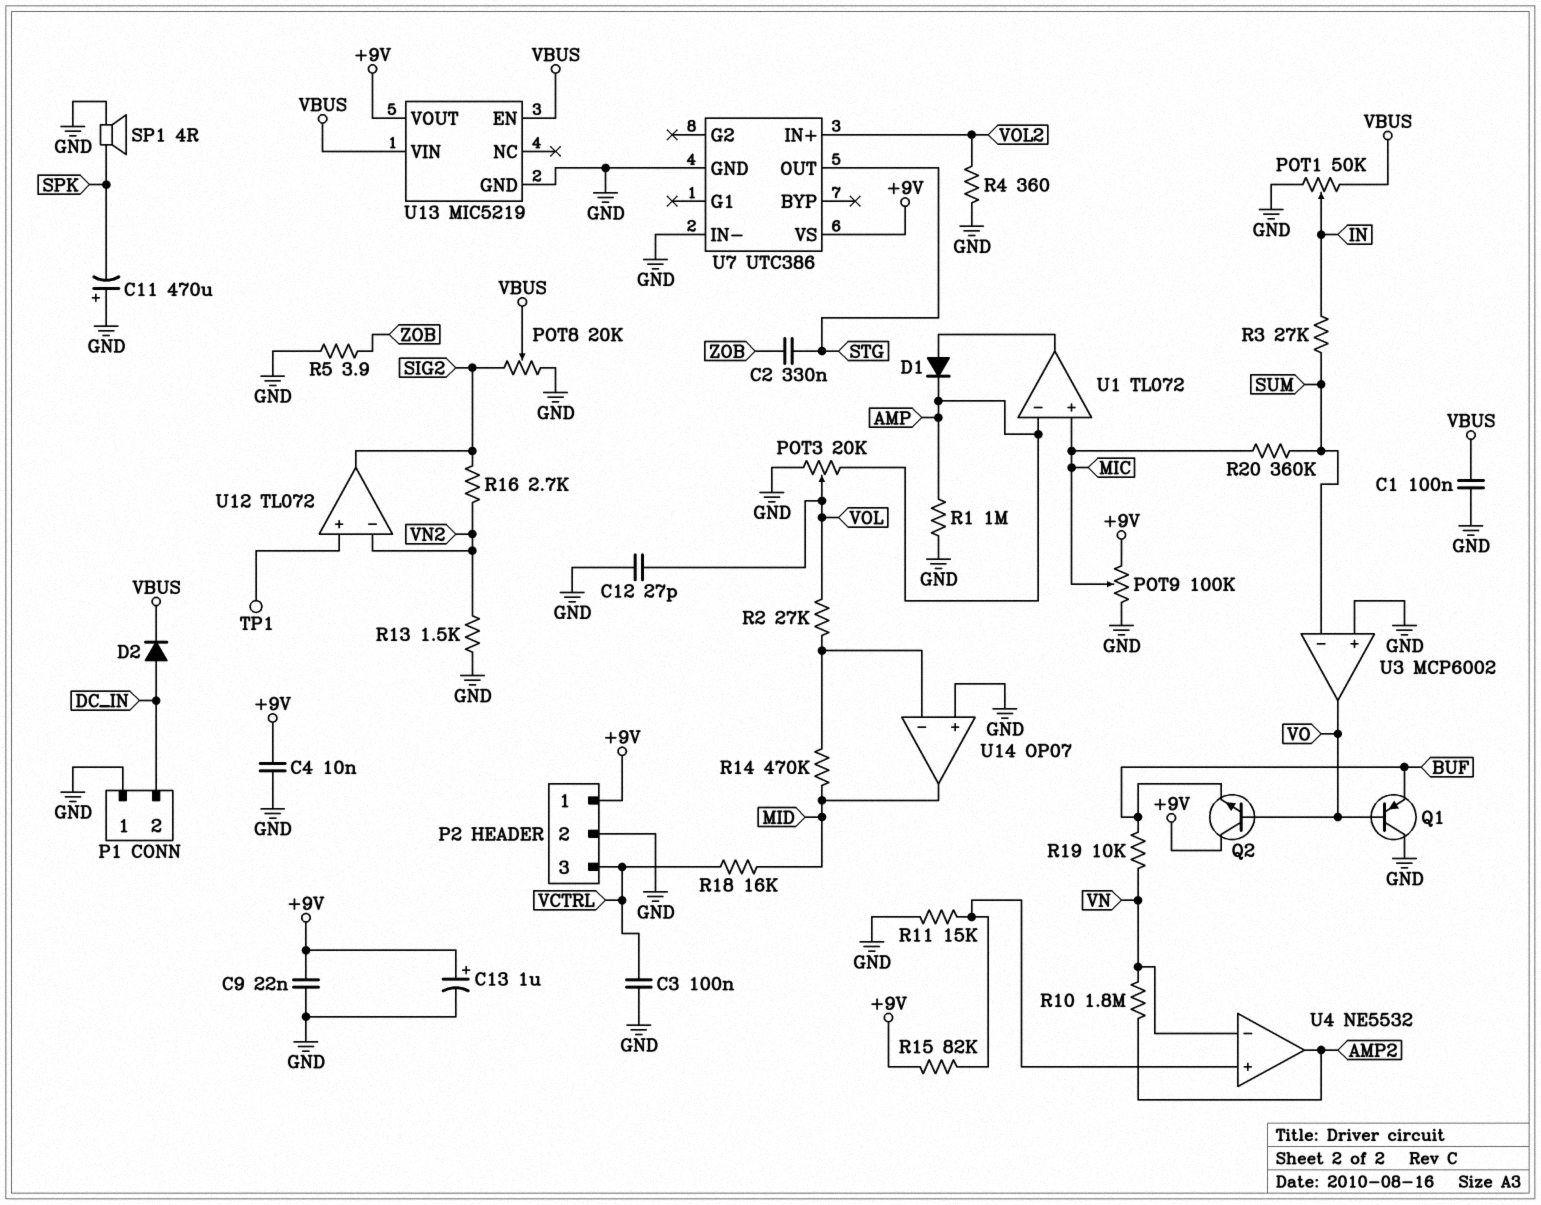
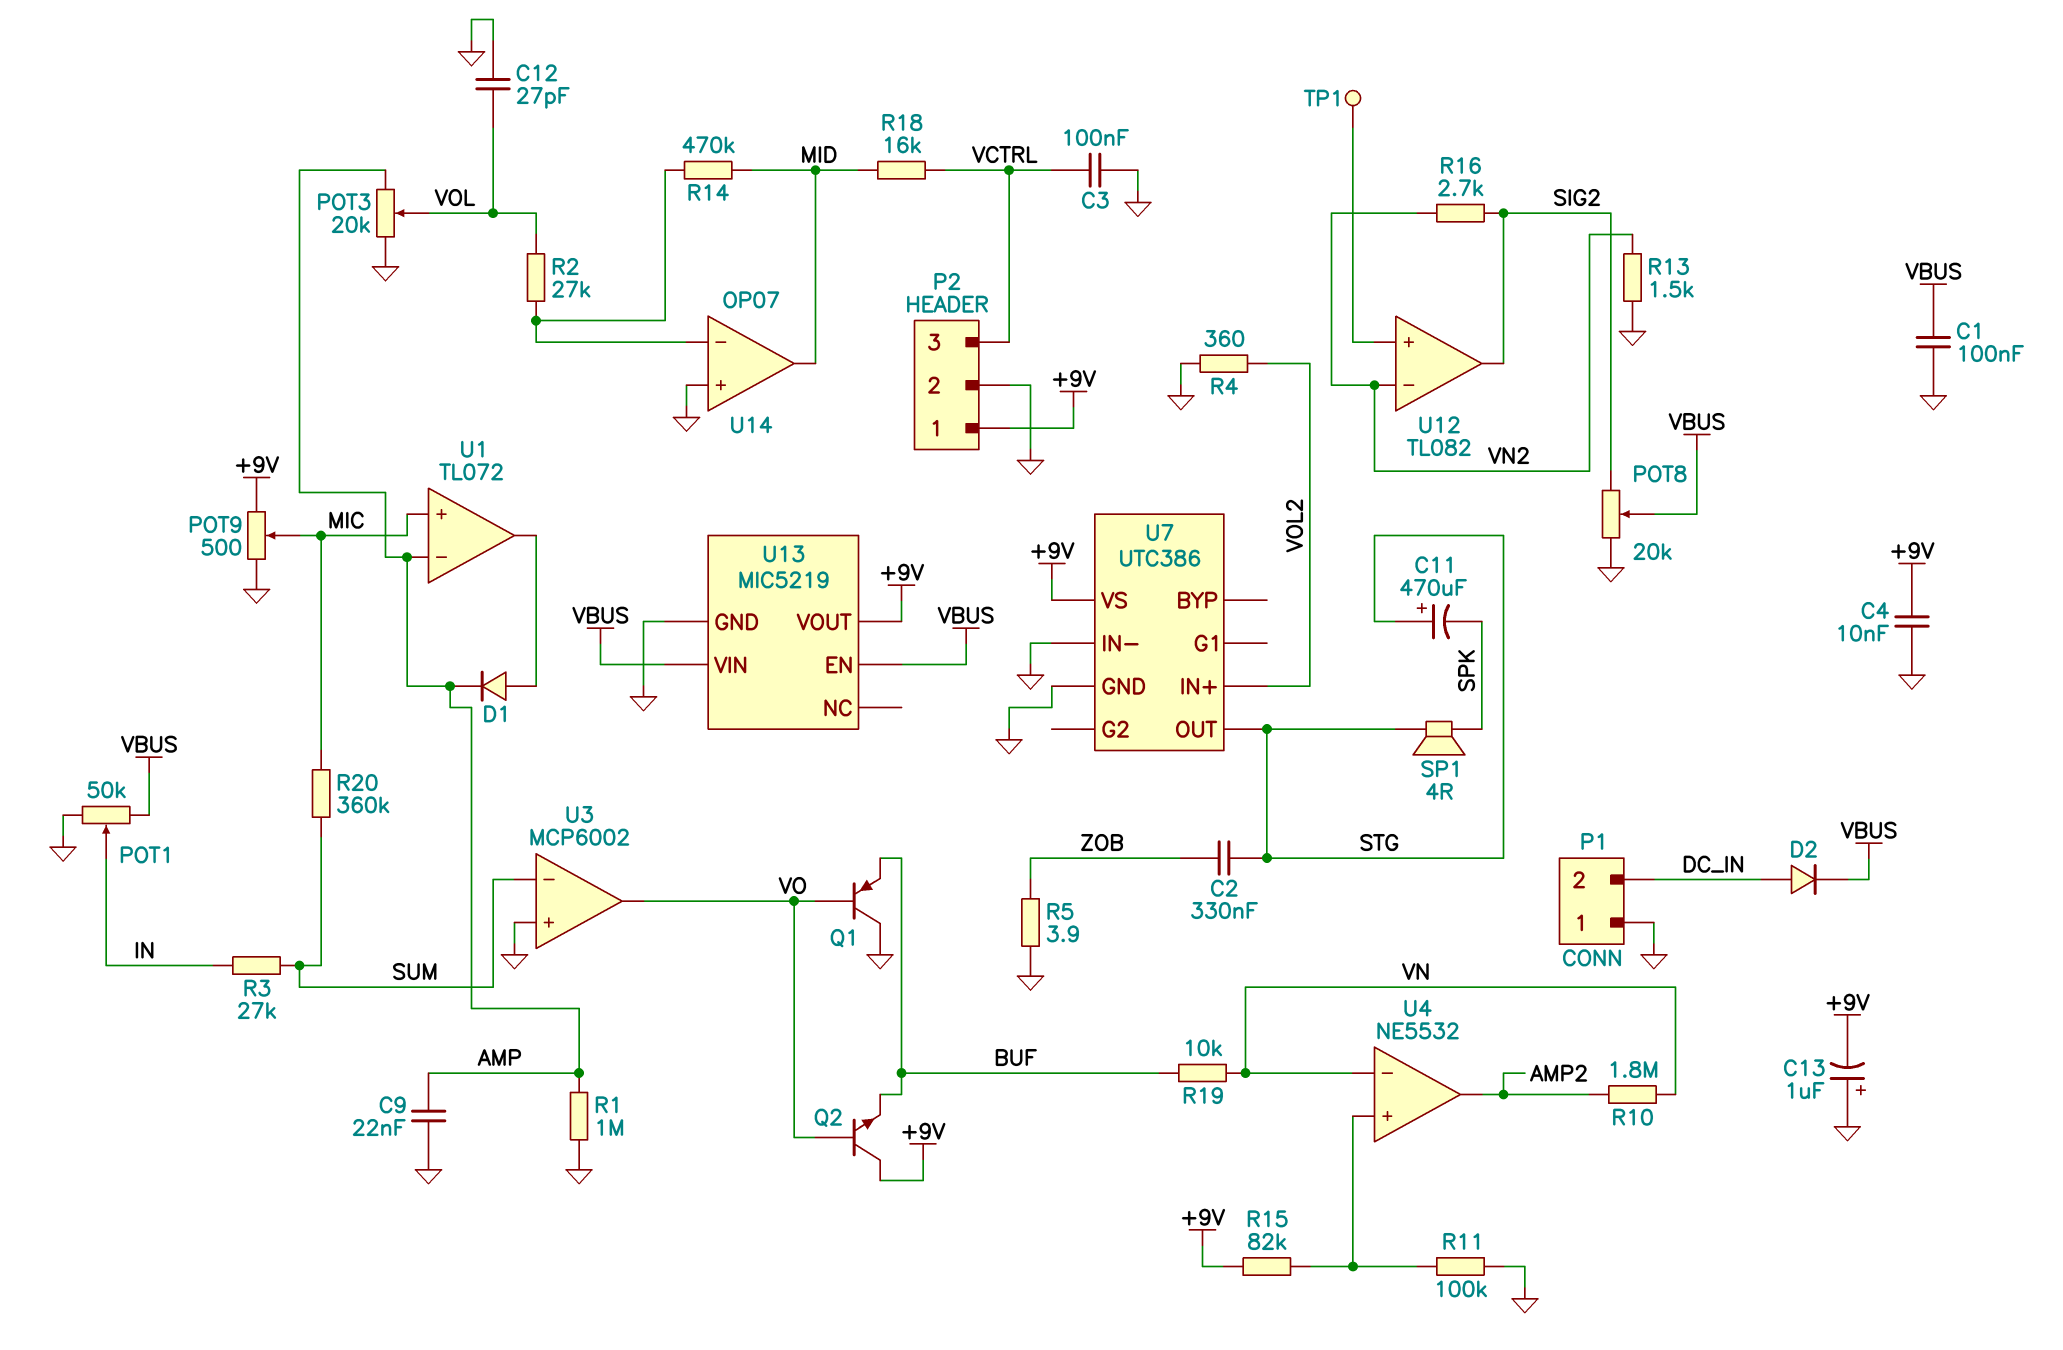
C9: 22nF (+9V, GND) -> 22nF (AMP, GND)
C11: 470uF (plus GND, minus SPK) -> 470uF (plus STG, minus SPK)
C13: 1uF (plus +9V, minus GND) -> 1uF (plus GND, minus +9V)
POT9: 100k (+9V, GND, wiper MIC) -> 500 (+9V, GND, wiper MIC)
R11: 15k (GND, U4/in+) -> 100k (GND, U4/in+)
SP1: speaker 4R (GND, SPK) -> speaker 4R (SPK, STG)
U12: TL072 -> TL082

